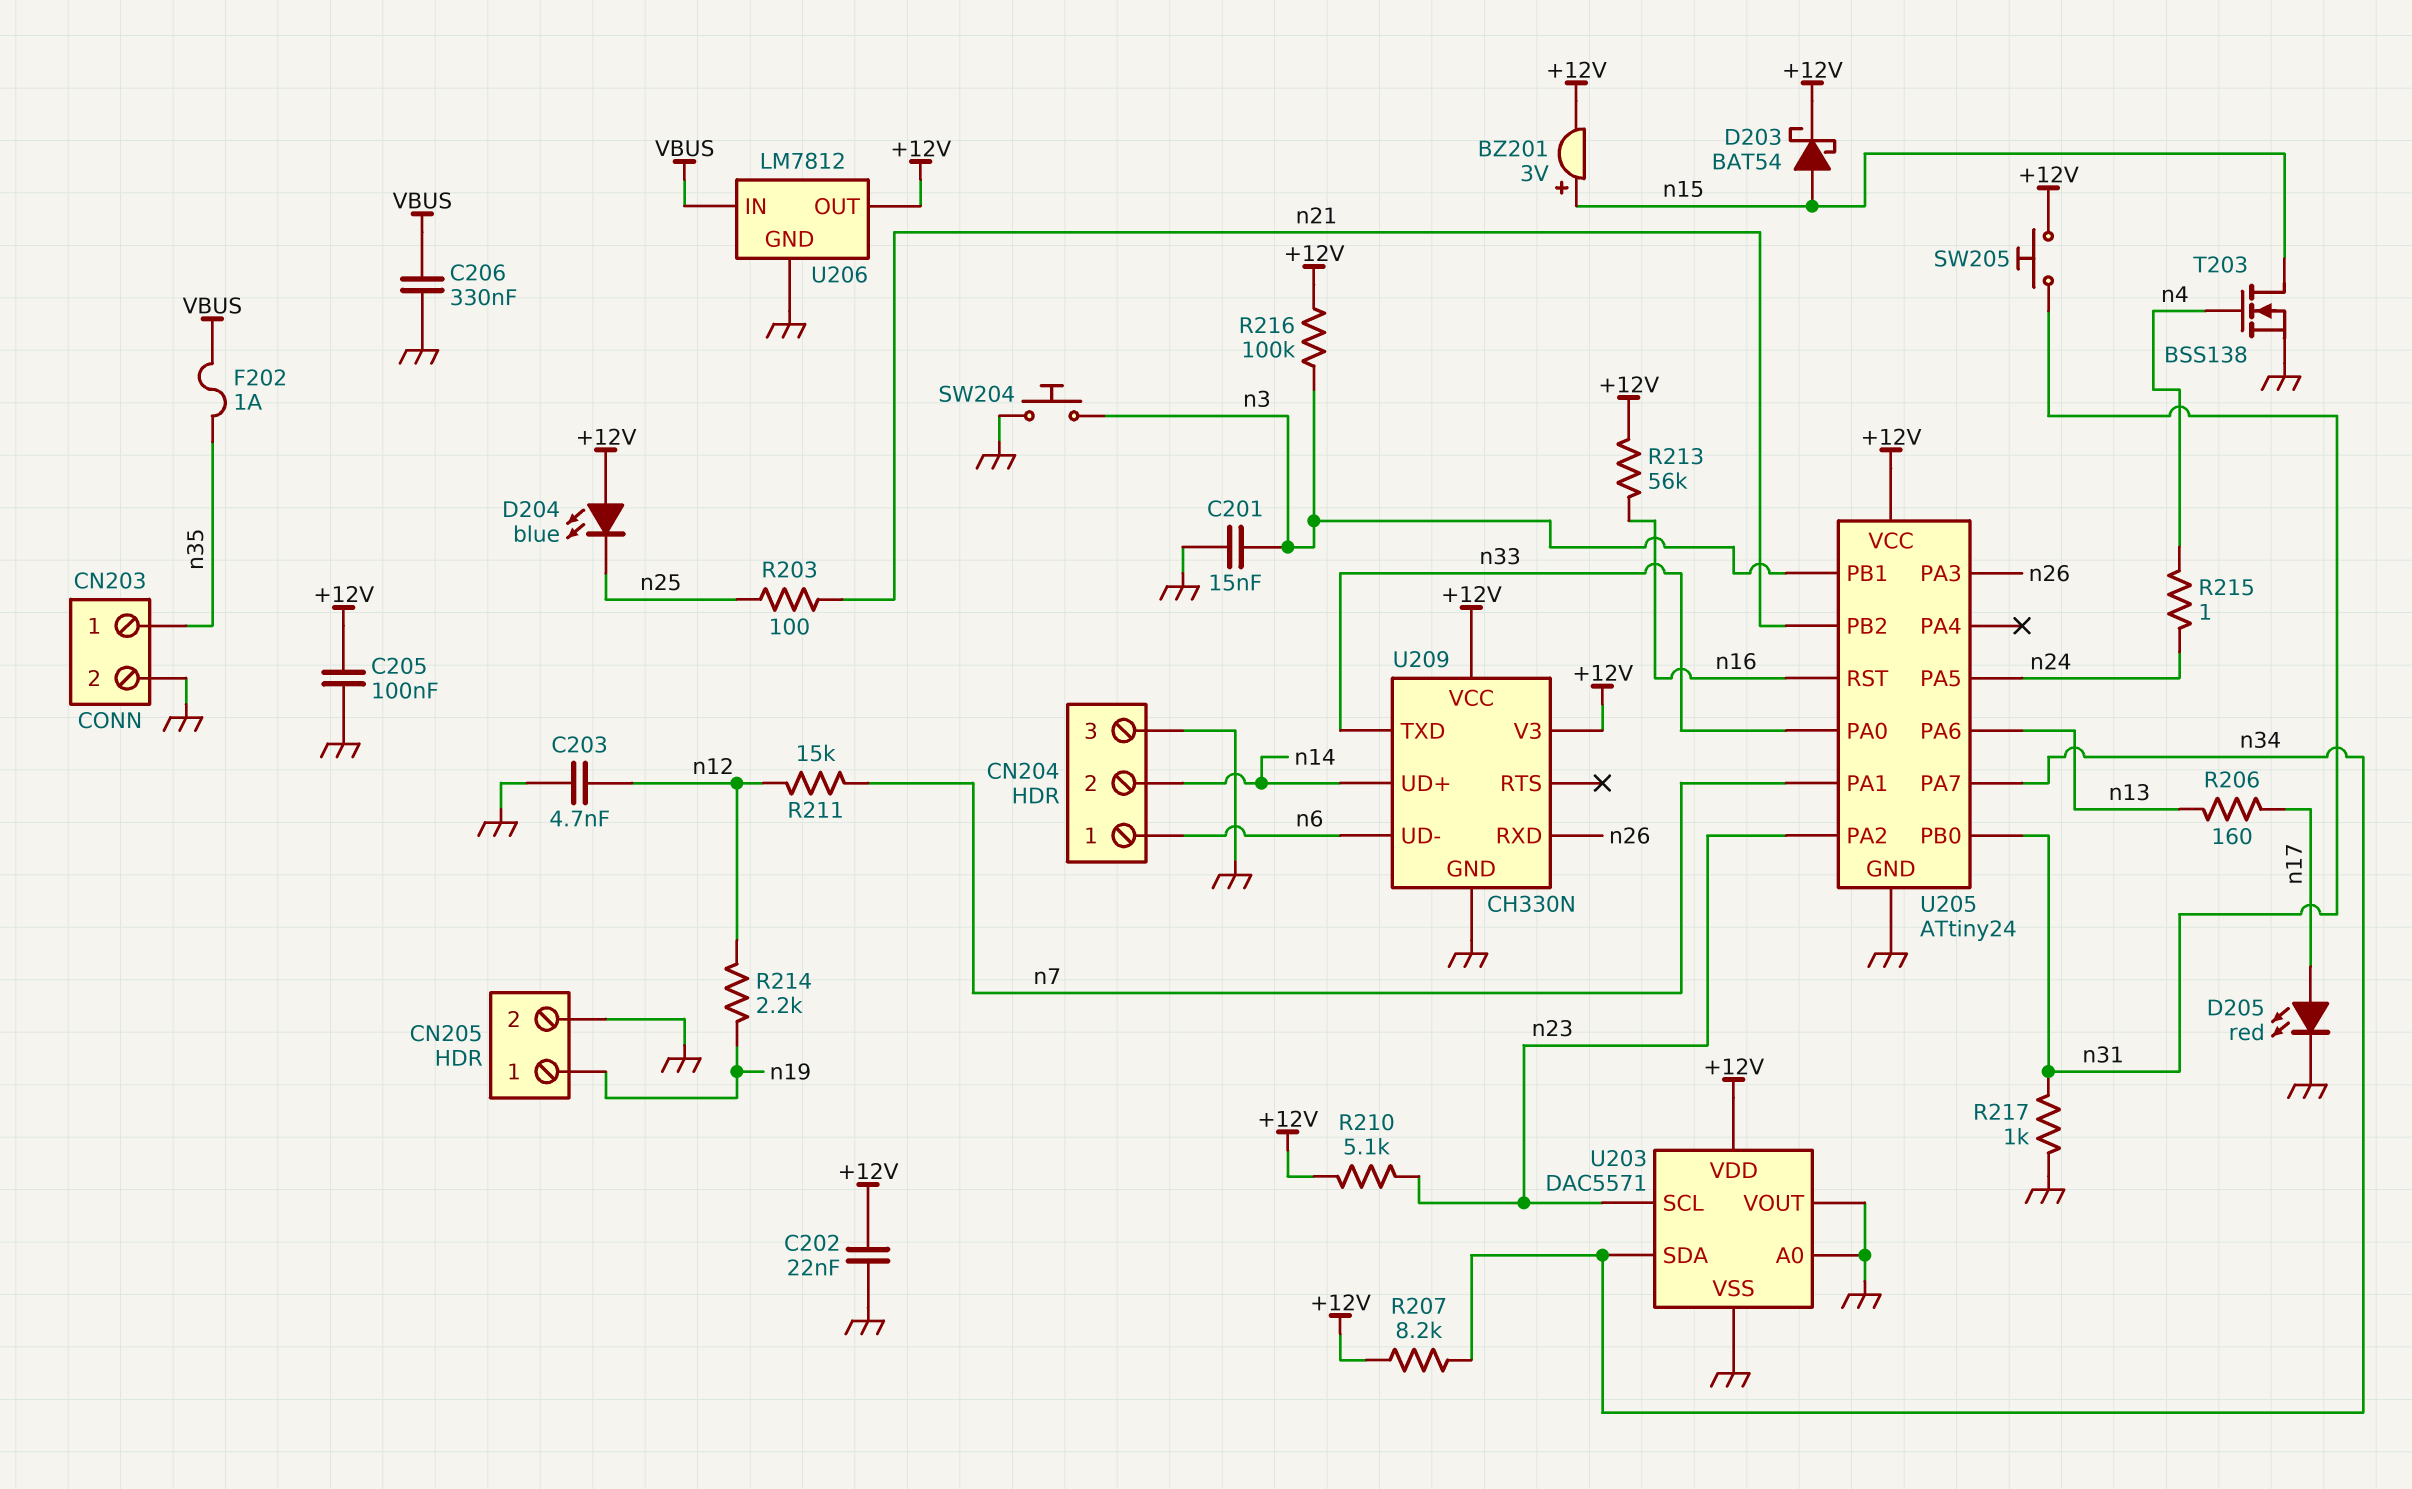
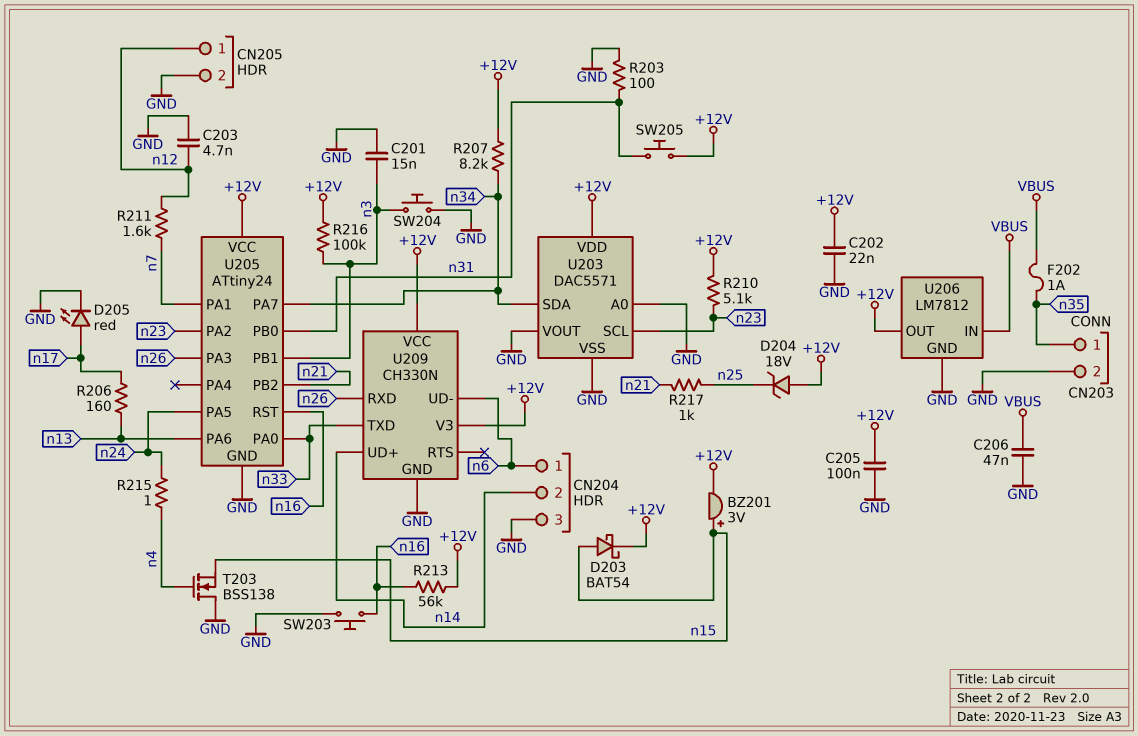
C206: 330nF (GND, VBUS) -> 47nF (GND, VBUS)
CN205 pin 1: n19 -> n12
D204: LED blue (A +12V, K n25) -> zener 18V (A +12V, K n25)
R203: 100 (n21, n25) -> 100 (GND, n31)
R211: 15k (n7, n12) -> 1.6k (n7, n12)
R214: 2.2k (n12, n19) -> none
R217: 1k (GND, n31) -> 1k (n21, n25)
SW203: none -> button (GND, n16)
T203: NMOS BSS138 (G n4, D n15, S GND) -> NMOS BSS138 (G n4, D GND, S n15)

